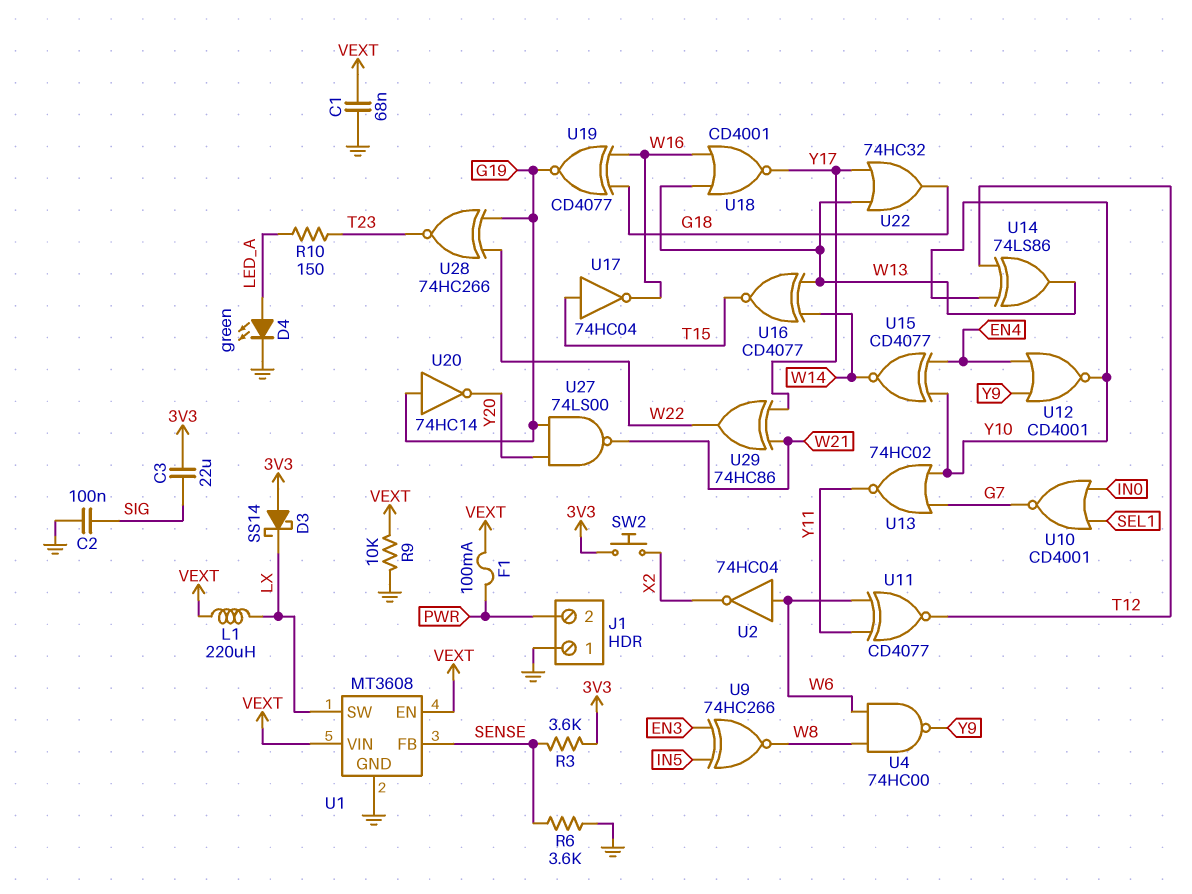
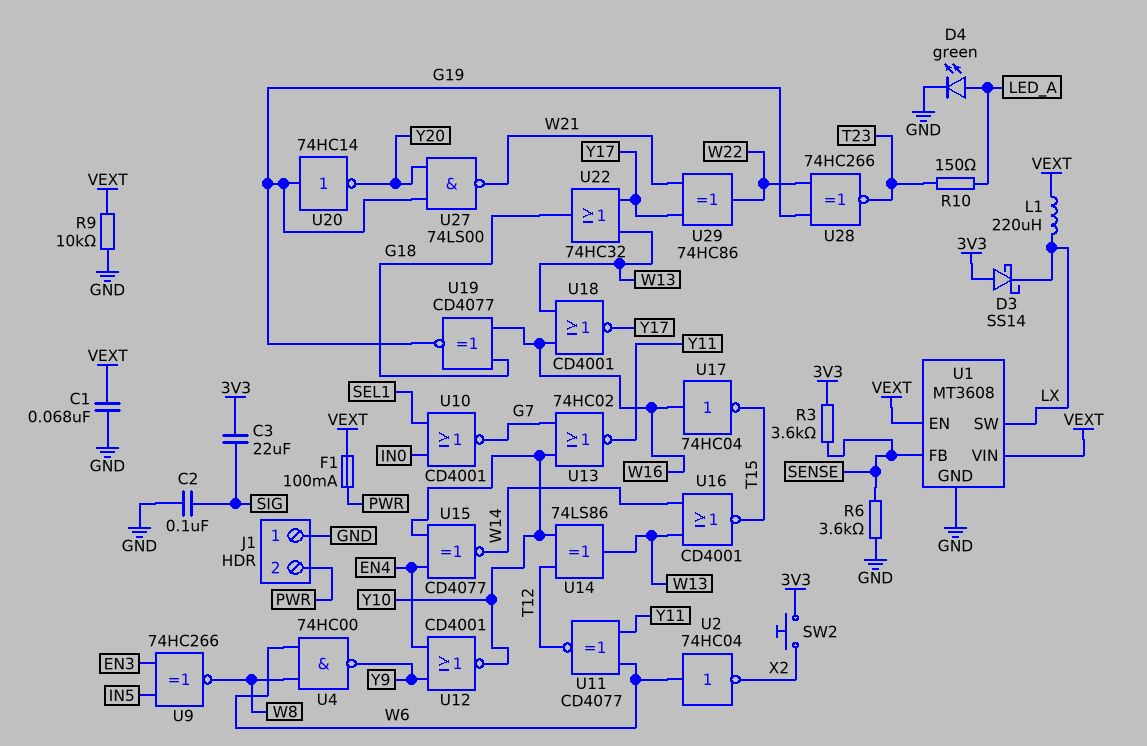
U16: XNOR CD4077 (in W13, in W14, out T15) -> NOR CD4001 (in W13, in W14, out T15)
U17: NOT 74HC04 (in T15, out W16) -> NOT 74HC04 (in W16, out T15)

